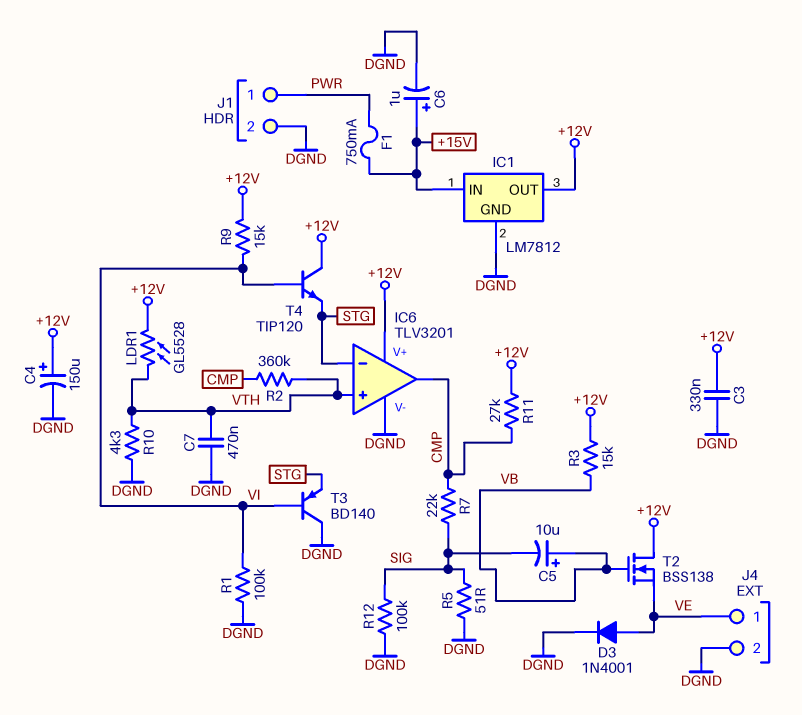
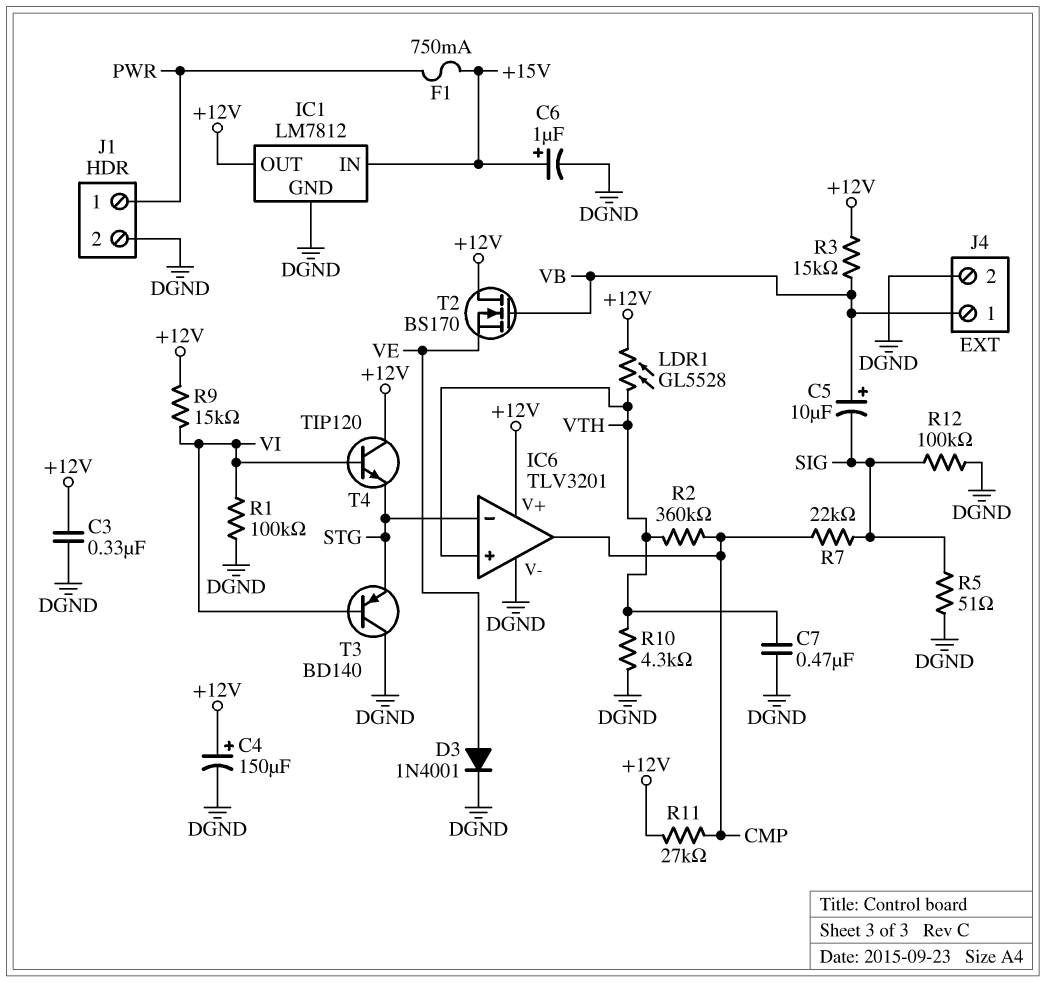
J4 pin 1: VE -> VB
T2: NMOS BSS138 (G VB, D +12V, S VE) -> NMOS BS170 (G VB, D +12V, S VE)

